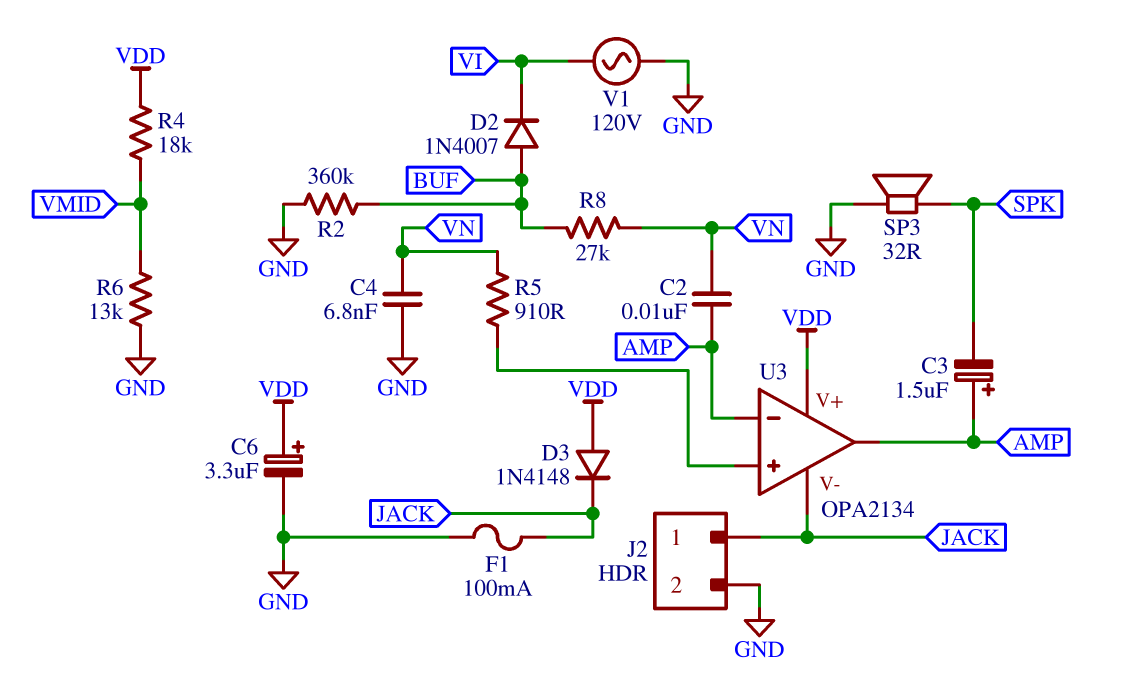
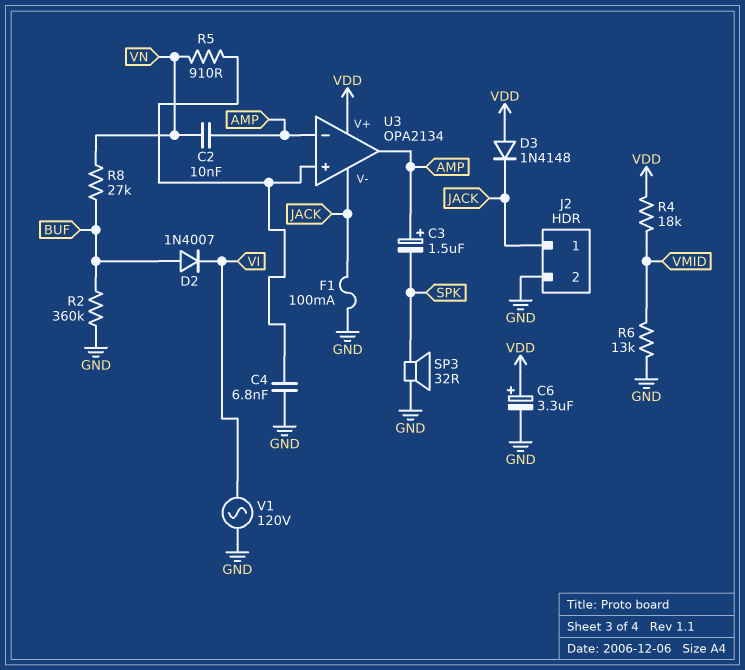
C4: 6.8nF (GND, VN) -> 6.8nF (GND, U3/in+)

